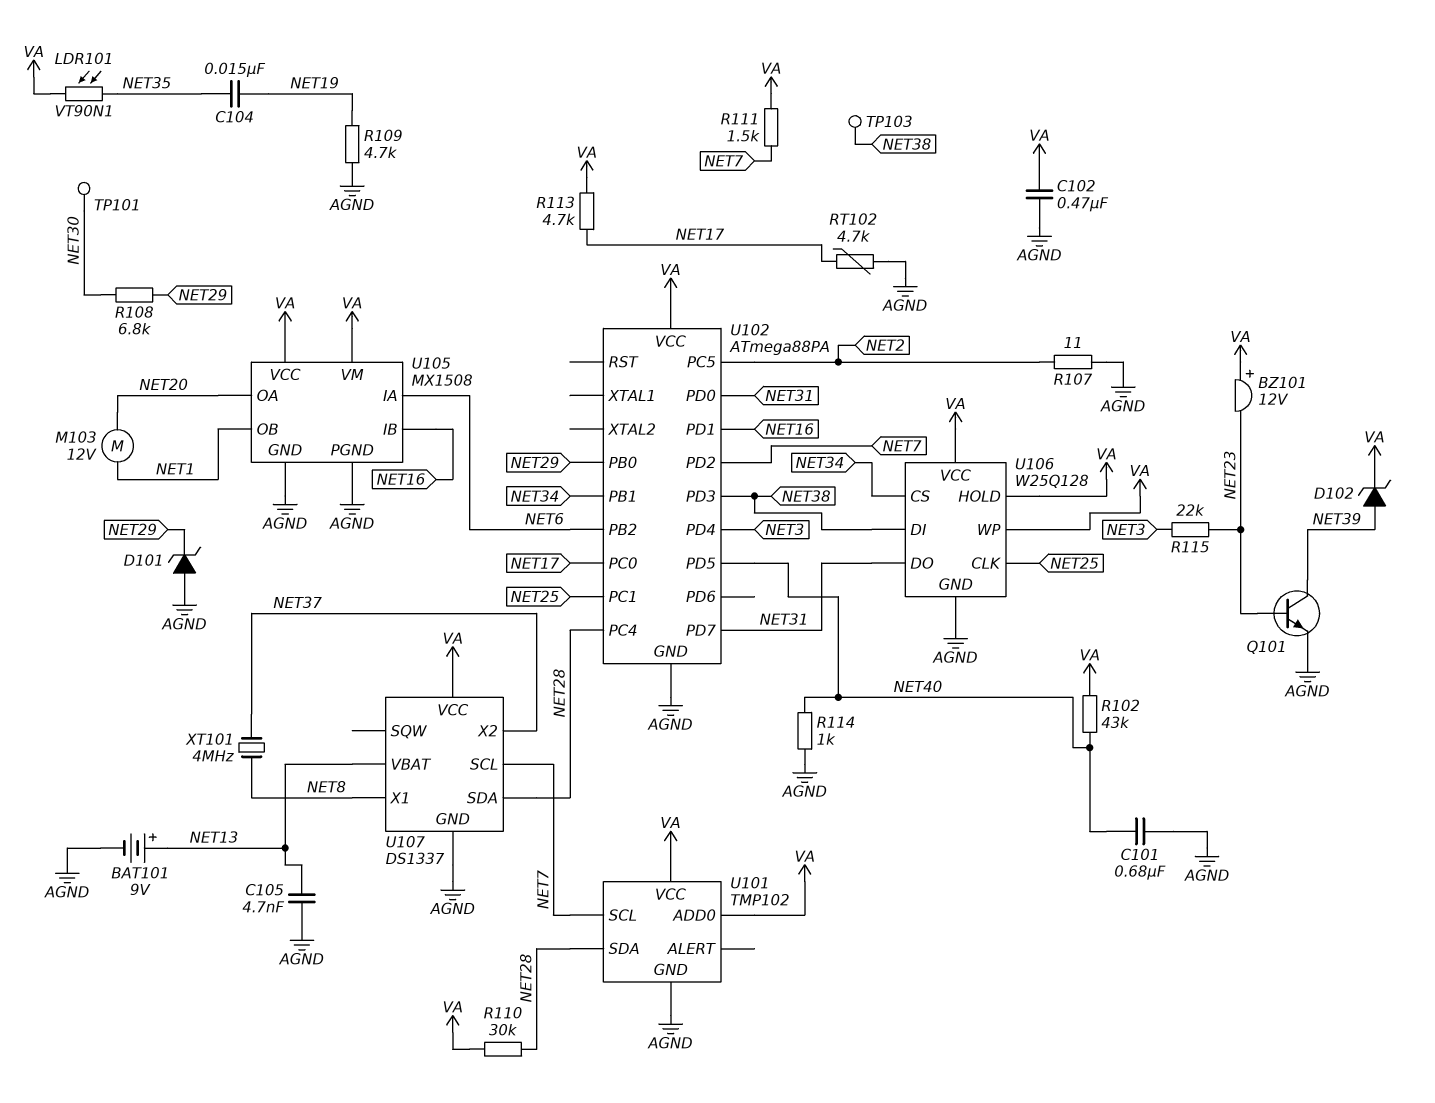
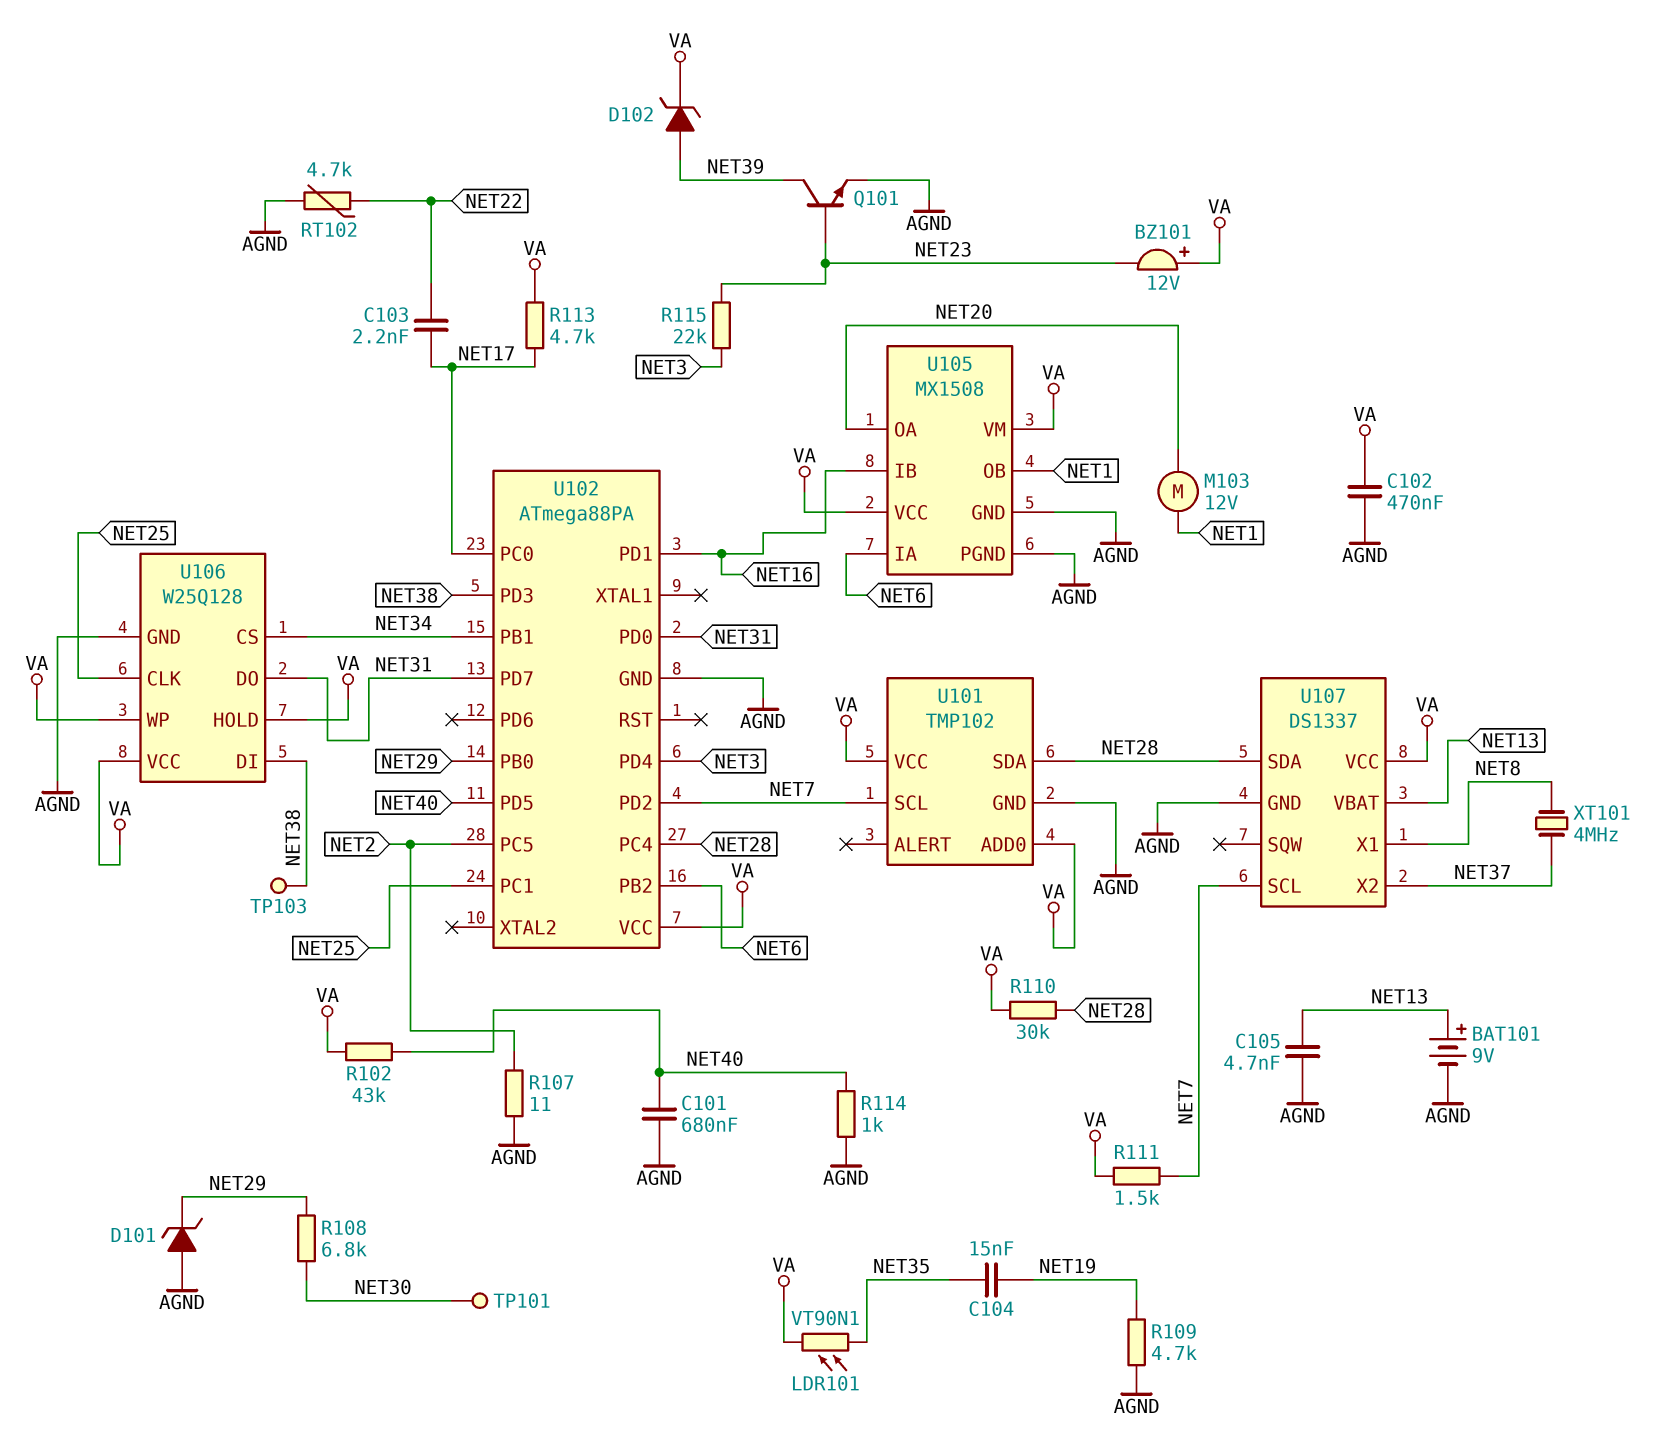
C103: none -> 2.2nF (NET17, NET22)
RT102: 4.7k (AGND, NET17) -> 4.7k (AGND, NET22)

